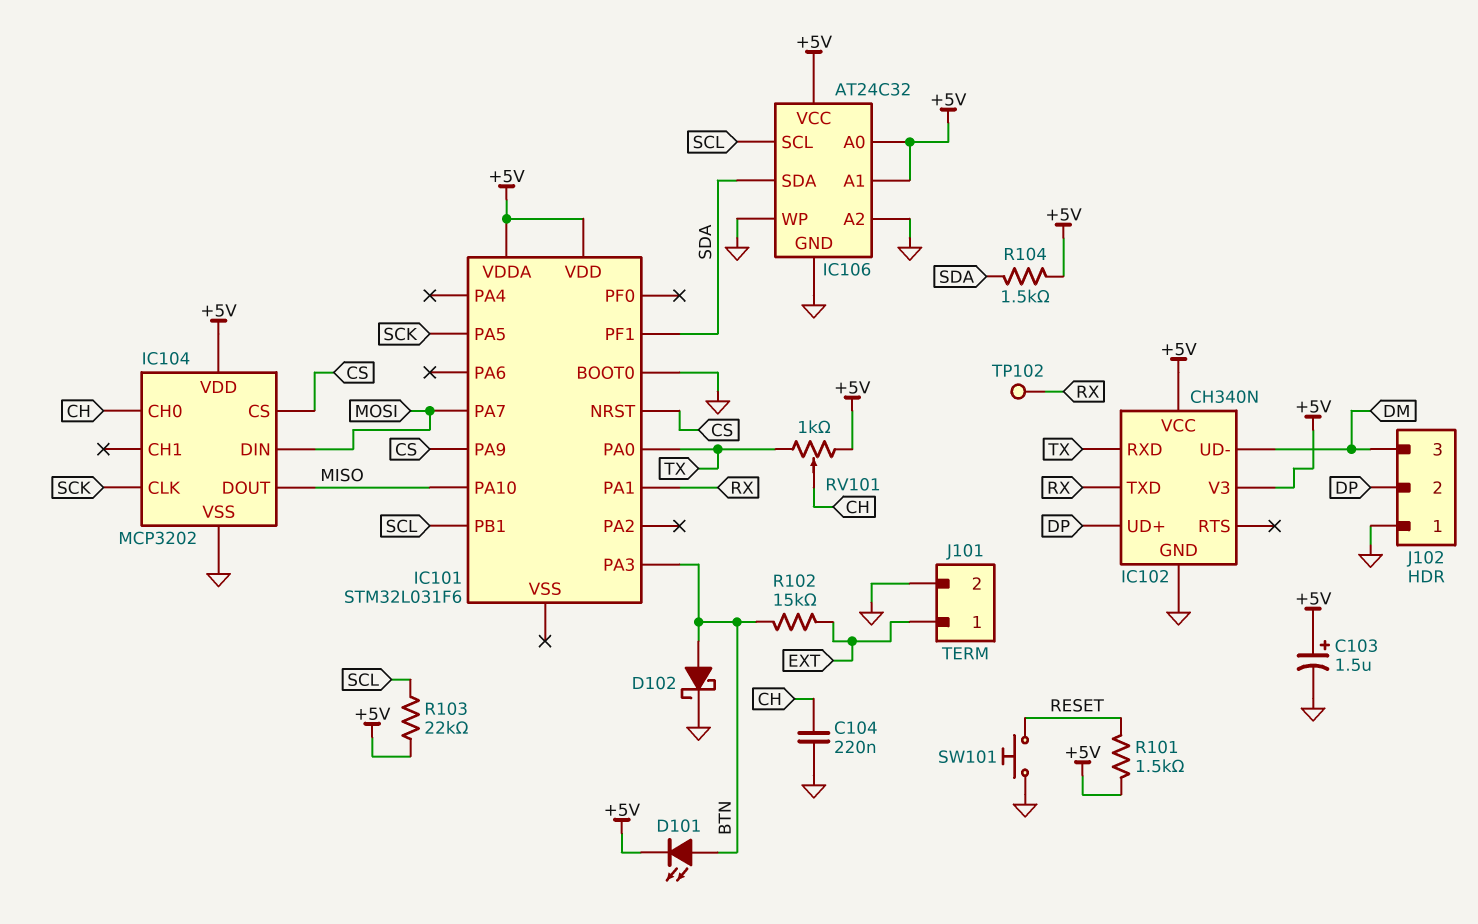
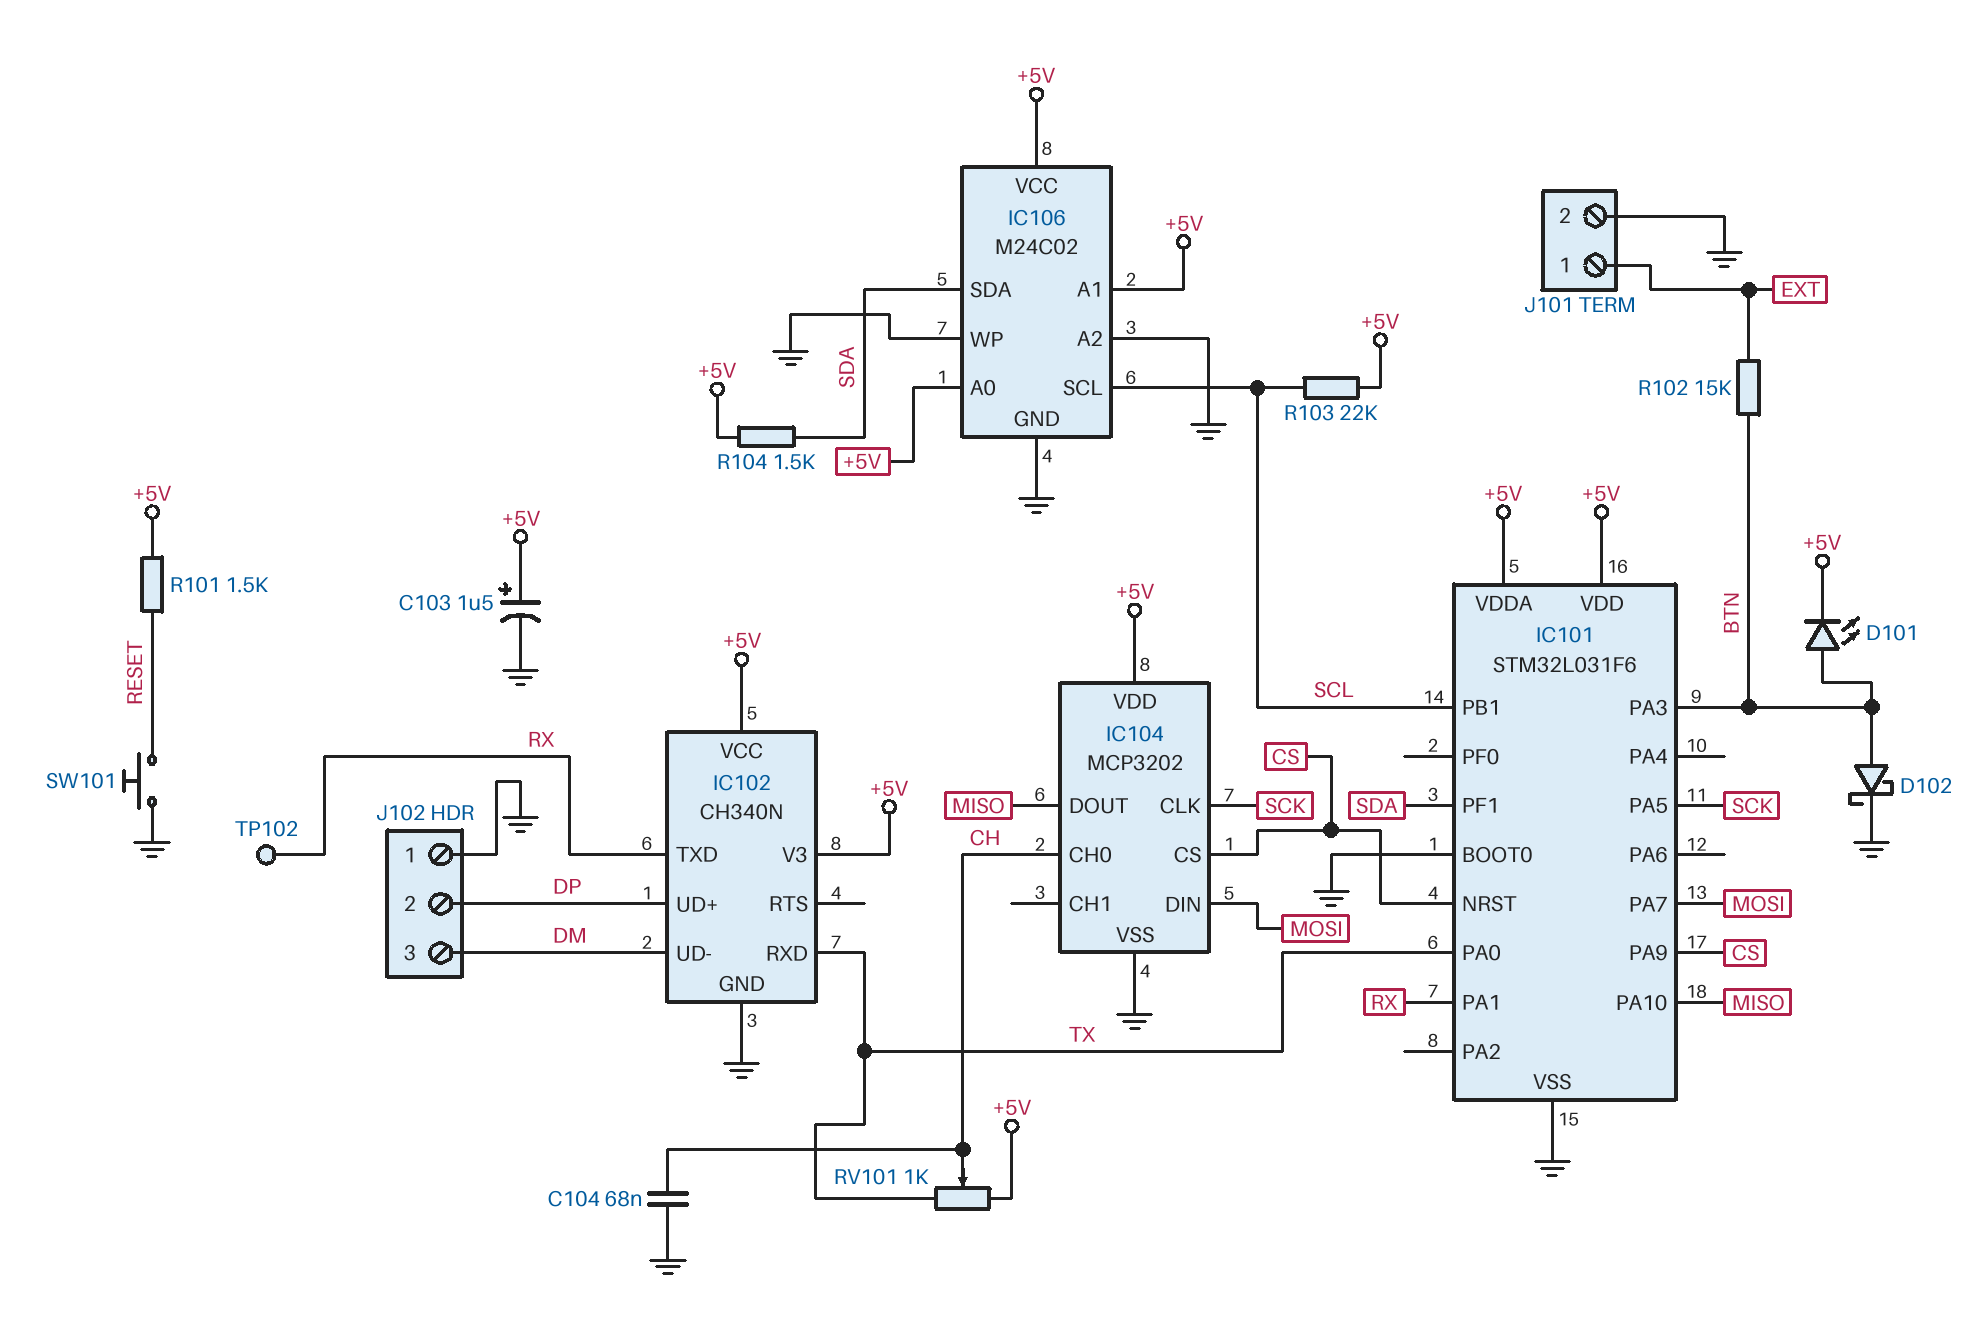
C104: 220nF (CH, GND) -> 68nF (CH, GND)
IC101 pin VSS: none -> GND
IC106: AT24C32 -> M24C02

